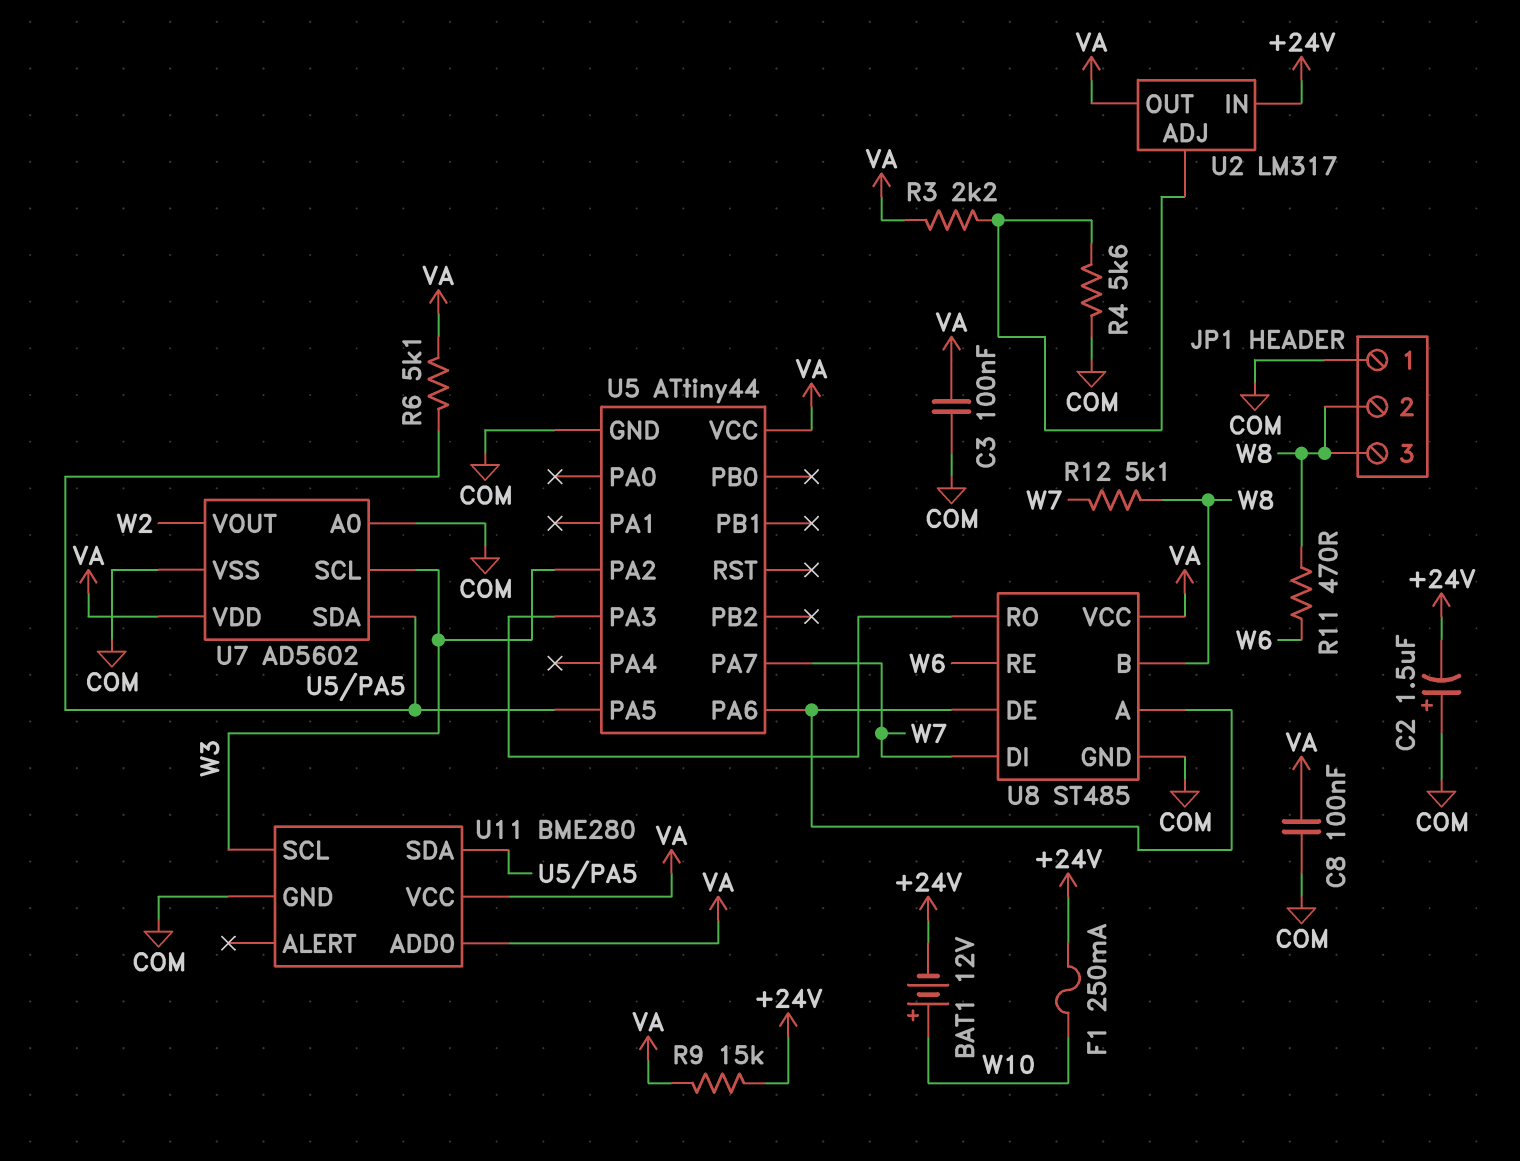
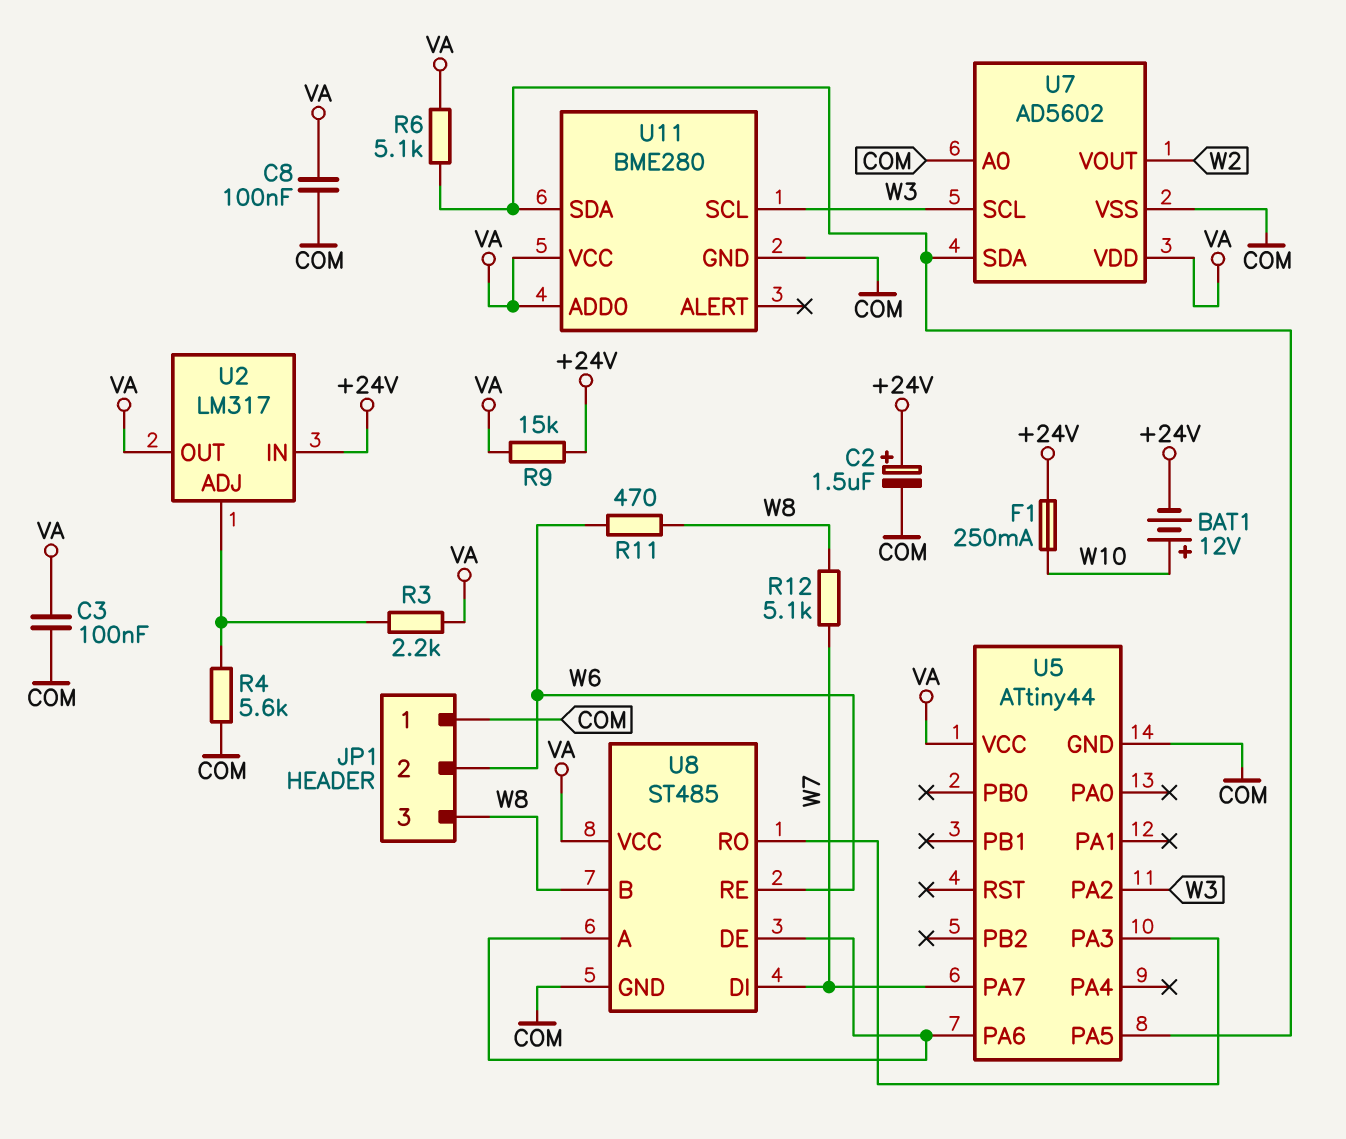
C2: 1.5uF (plus COM, minus +24V) -> 1.5uF (plus +24V, minus COM)
JP1 pin 2: W8 -> W6

